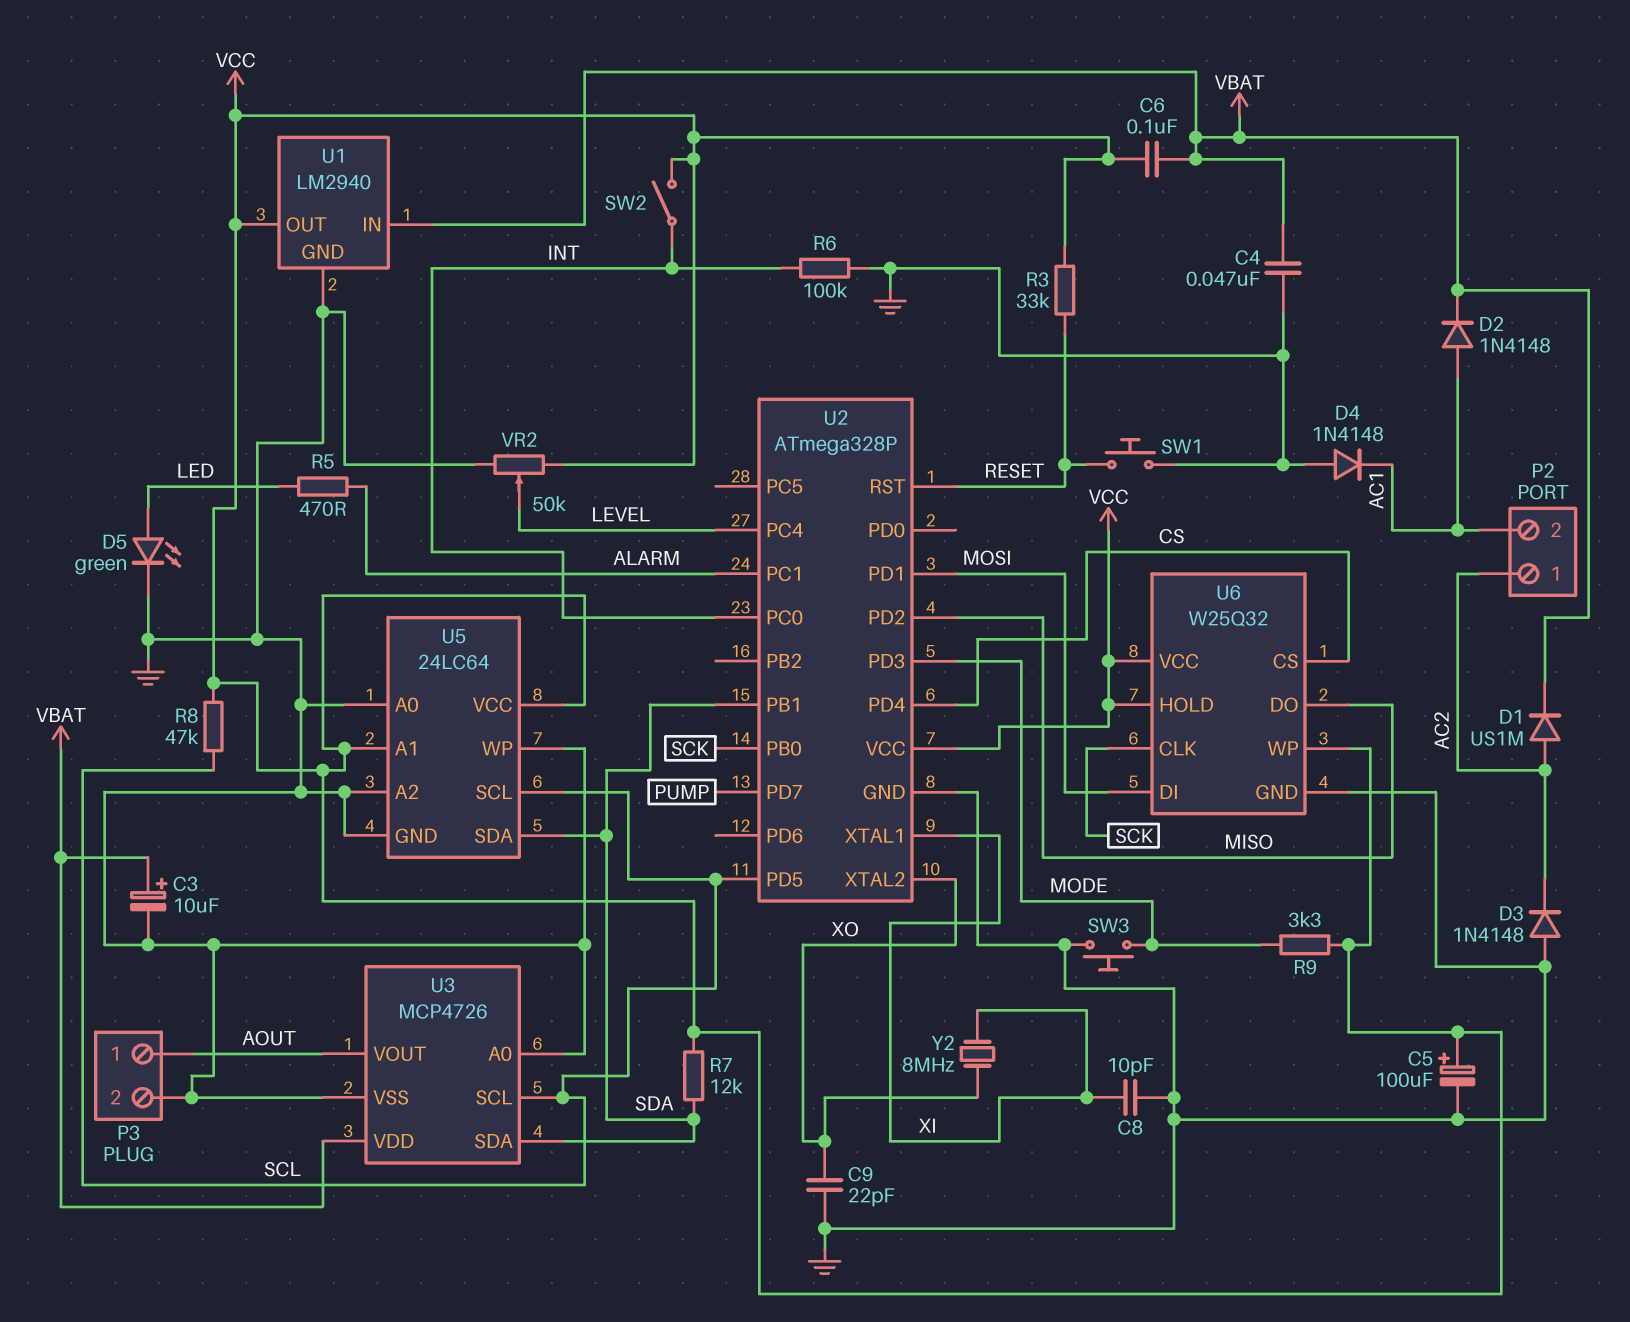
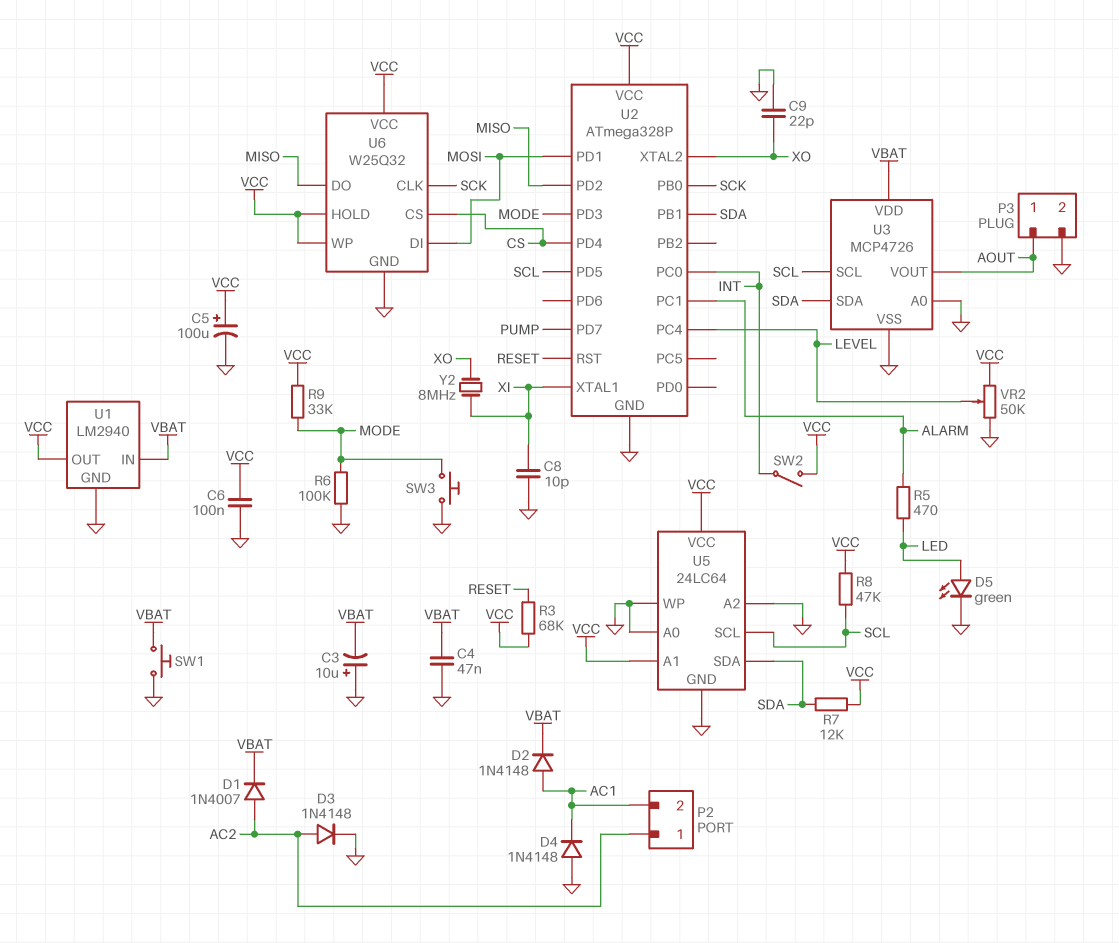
C3: 10uF (plus VBAT, minus GND) -> 10uF (plus GND, minus VBAT)
C6: 100nF (VBAT, VCC) -> 100nF (GND, VCC)
D1: diode US1M (A AC2, K VBAT) -> diode 1N4007 (A AC2, K VBAT)
D3: diode 1N4148 (A GND, K AC2) -> diode 1N4148 (A AC2, K GND)
R3: 33k (RESET, VCC) -> 68k (RESET, VCC)
R6: 100k (GND, INT) -> 100k (GND, MODE)
R9: 3.3k (MODE, VCC) -> 33k (MODE, VCC)
SW1: button (GND, RESET) -> button (GND, VBAT)

